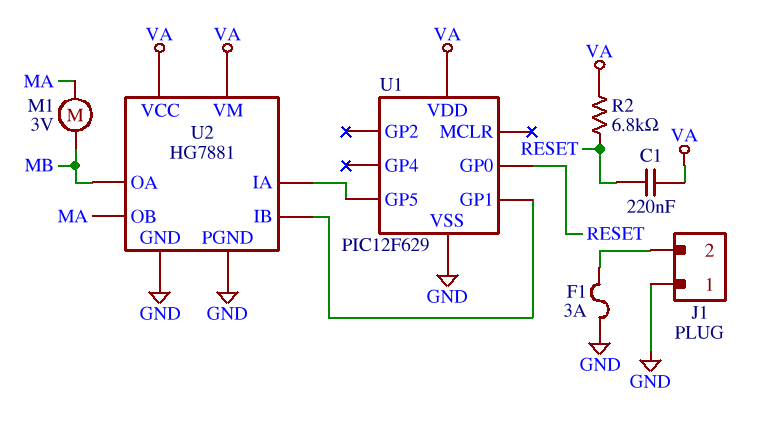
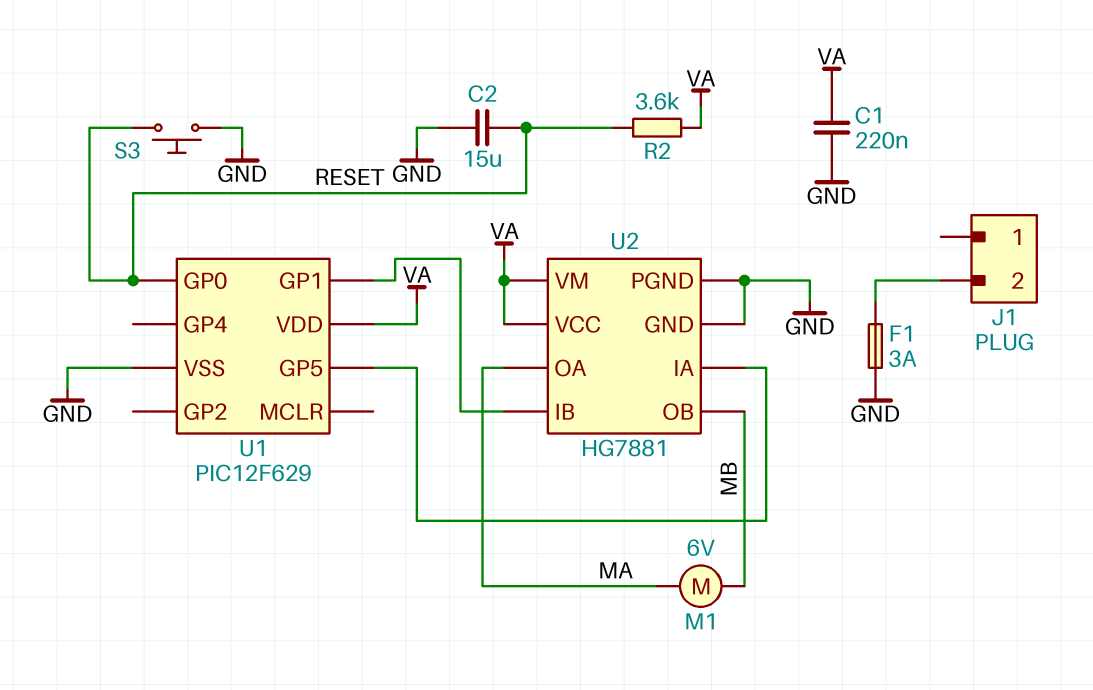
C1: 220nF (RESET, VA) -> 220nF (GND, VA)
C2: none -> 15uF (GND, RESET)
J1 pin 1: GND -> none
M1: motor 3V (MA, MB) -> motor 6V (MA, MB)
R2: 6.8k (RESET, VA) -> 3.6k (RESET, VA)
S3: none -> button (GND, RESET)
U2 pin OA: MB -> MA
U2 pin OB: MA -> MB

